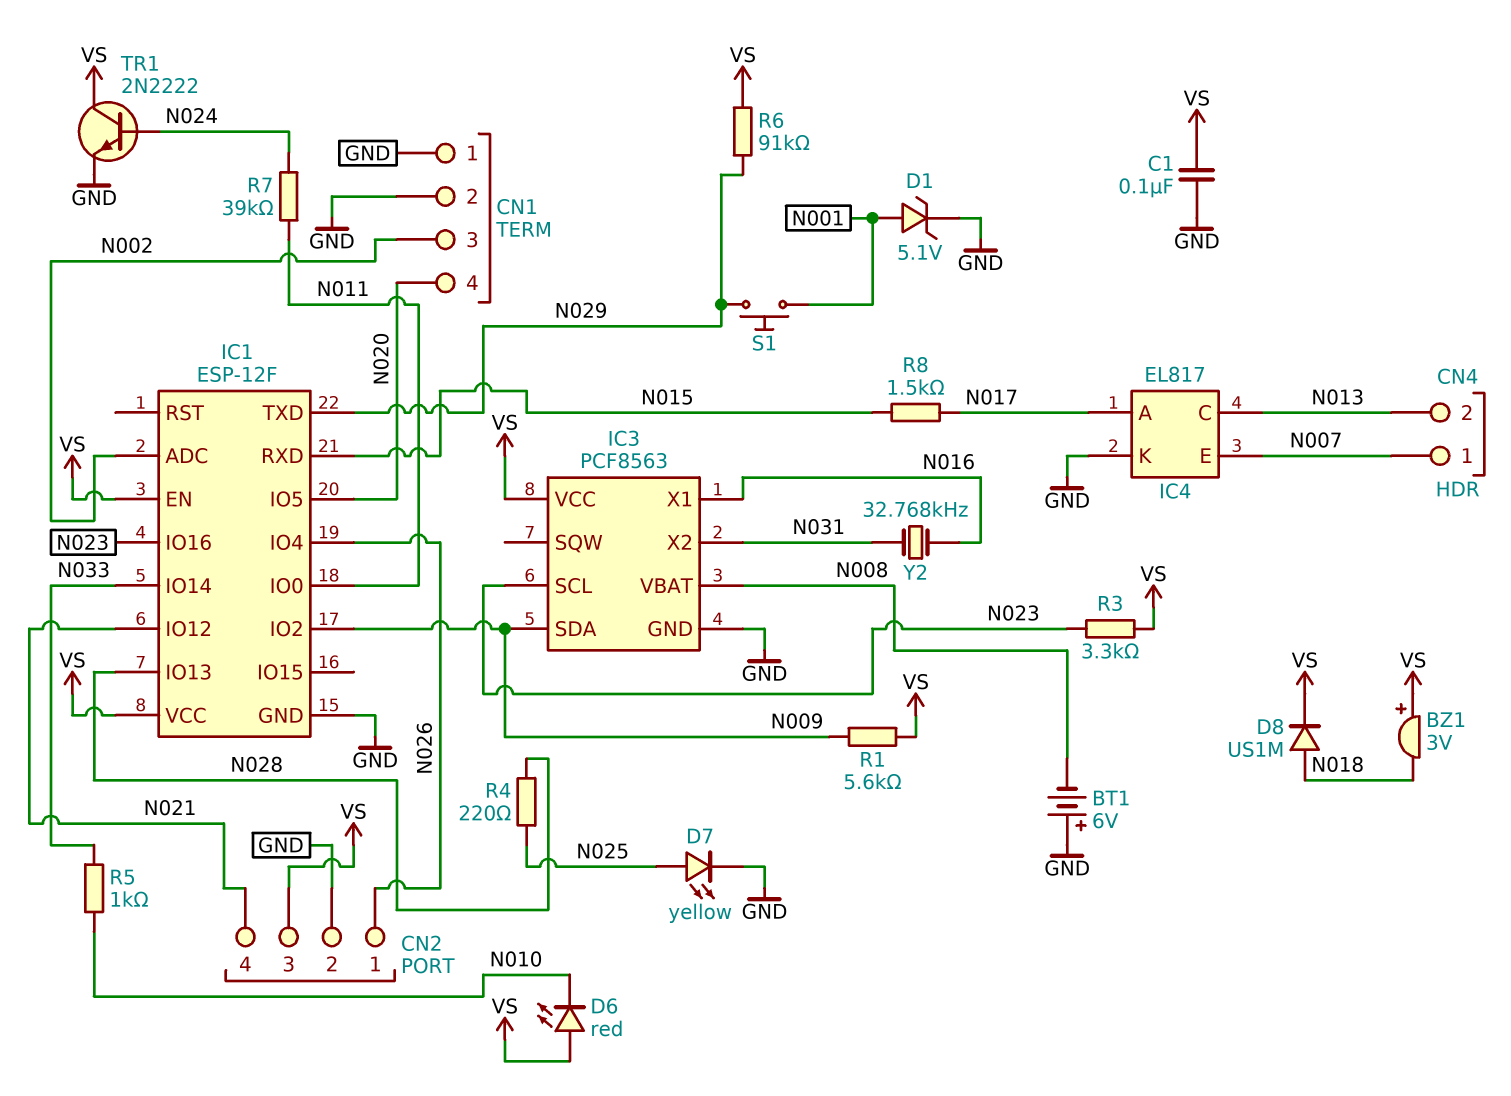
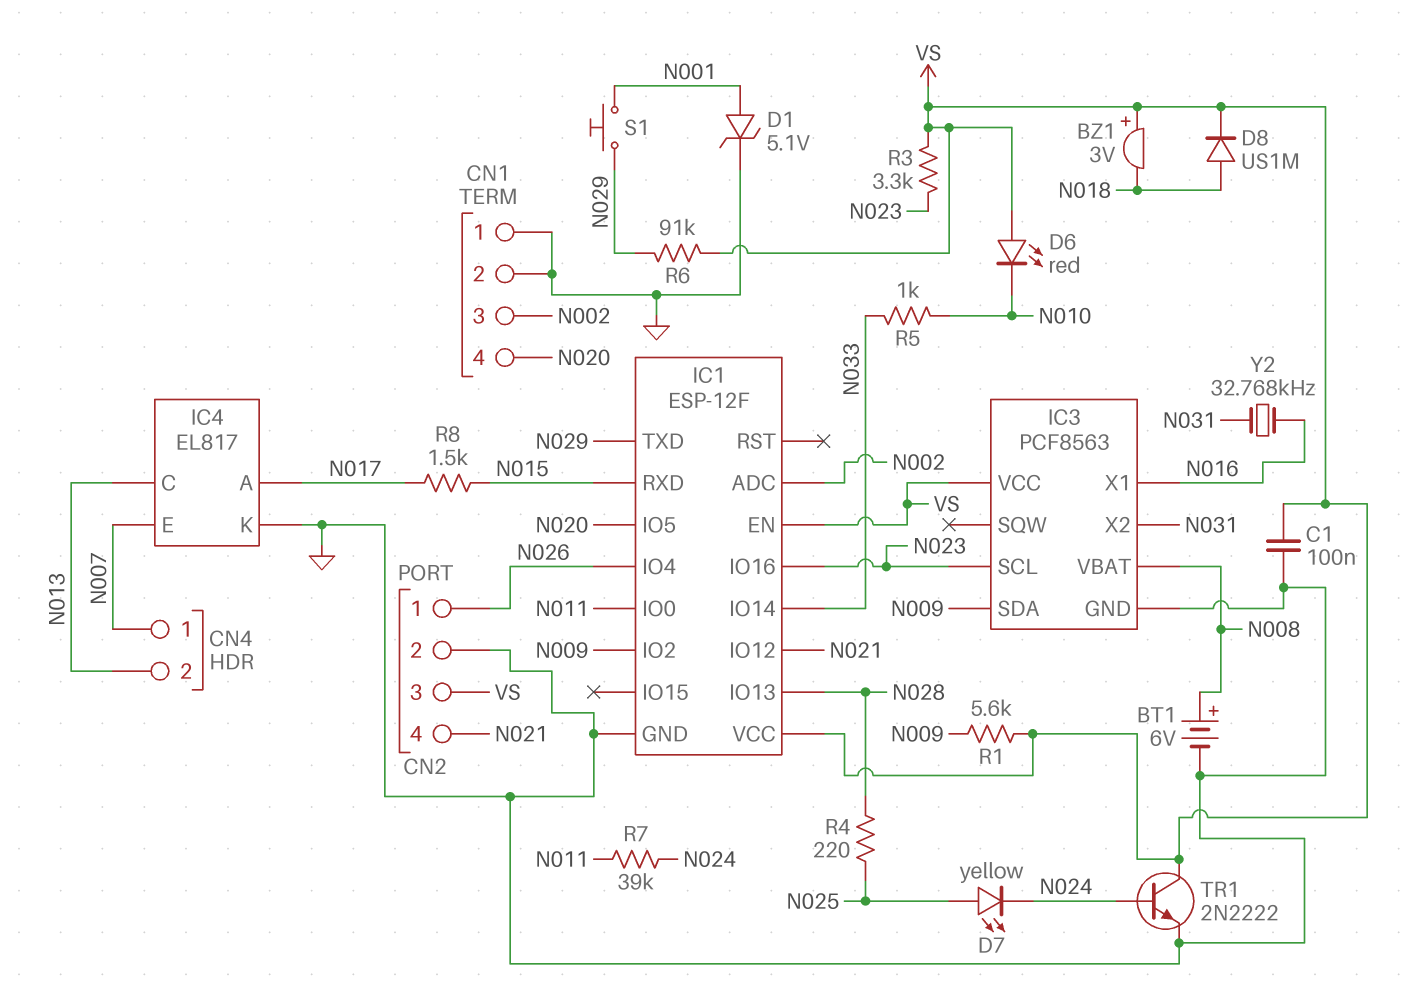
BT1: 6V (plus GND, minus N008) -> 6V (plus N008, minus GND)
D7: LED yellow (A N025, K GND) -> LED yellow (A N025, K N024)

